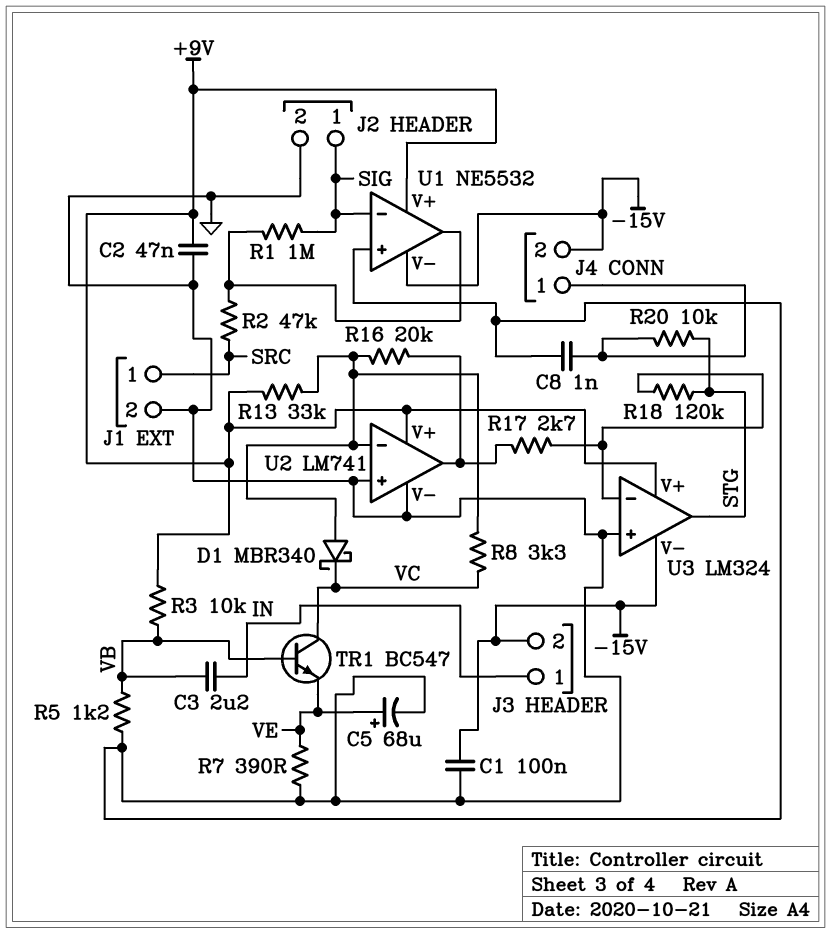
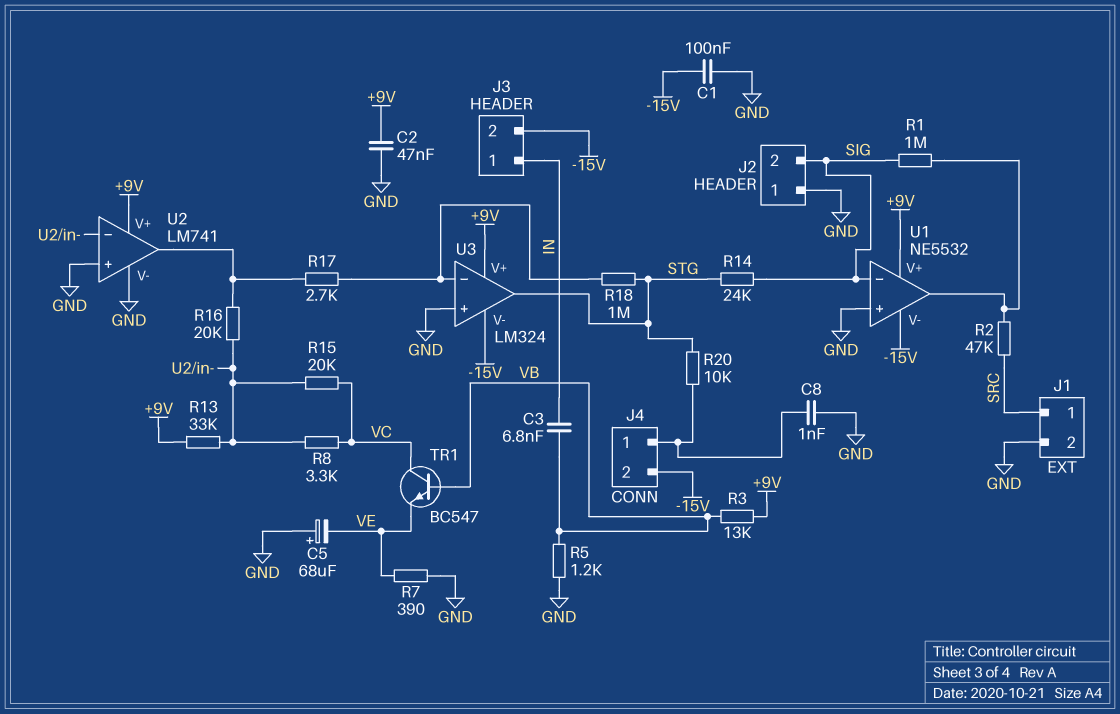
C3: 2.2uF (IN, VB) -> 6.8nF (IN, VB)
C5: 68uF (plus VE, minus GND) -> 68uF (plus GND, minus VE)
D1: schottky MBR340 (A U2/in-, K VC) -> none
J2 pin 1: SIG -> GND
J2 pin 2: GND -> SIG
R3: 10k (+9V, VB) -> 13k (+9V, VB)
R14: none -> 24k (SIG, STG)
R15: none -> 20k (U2/in-, VC)
R18: 120k (STG, U3/in-) -> 1M (STG, U3/in-)

